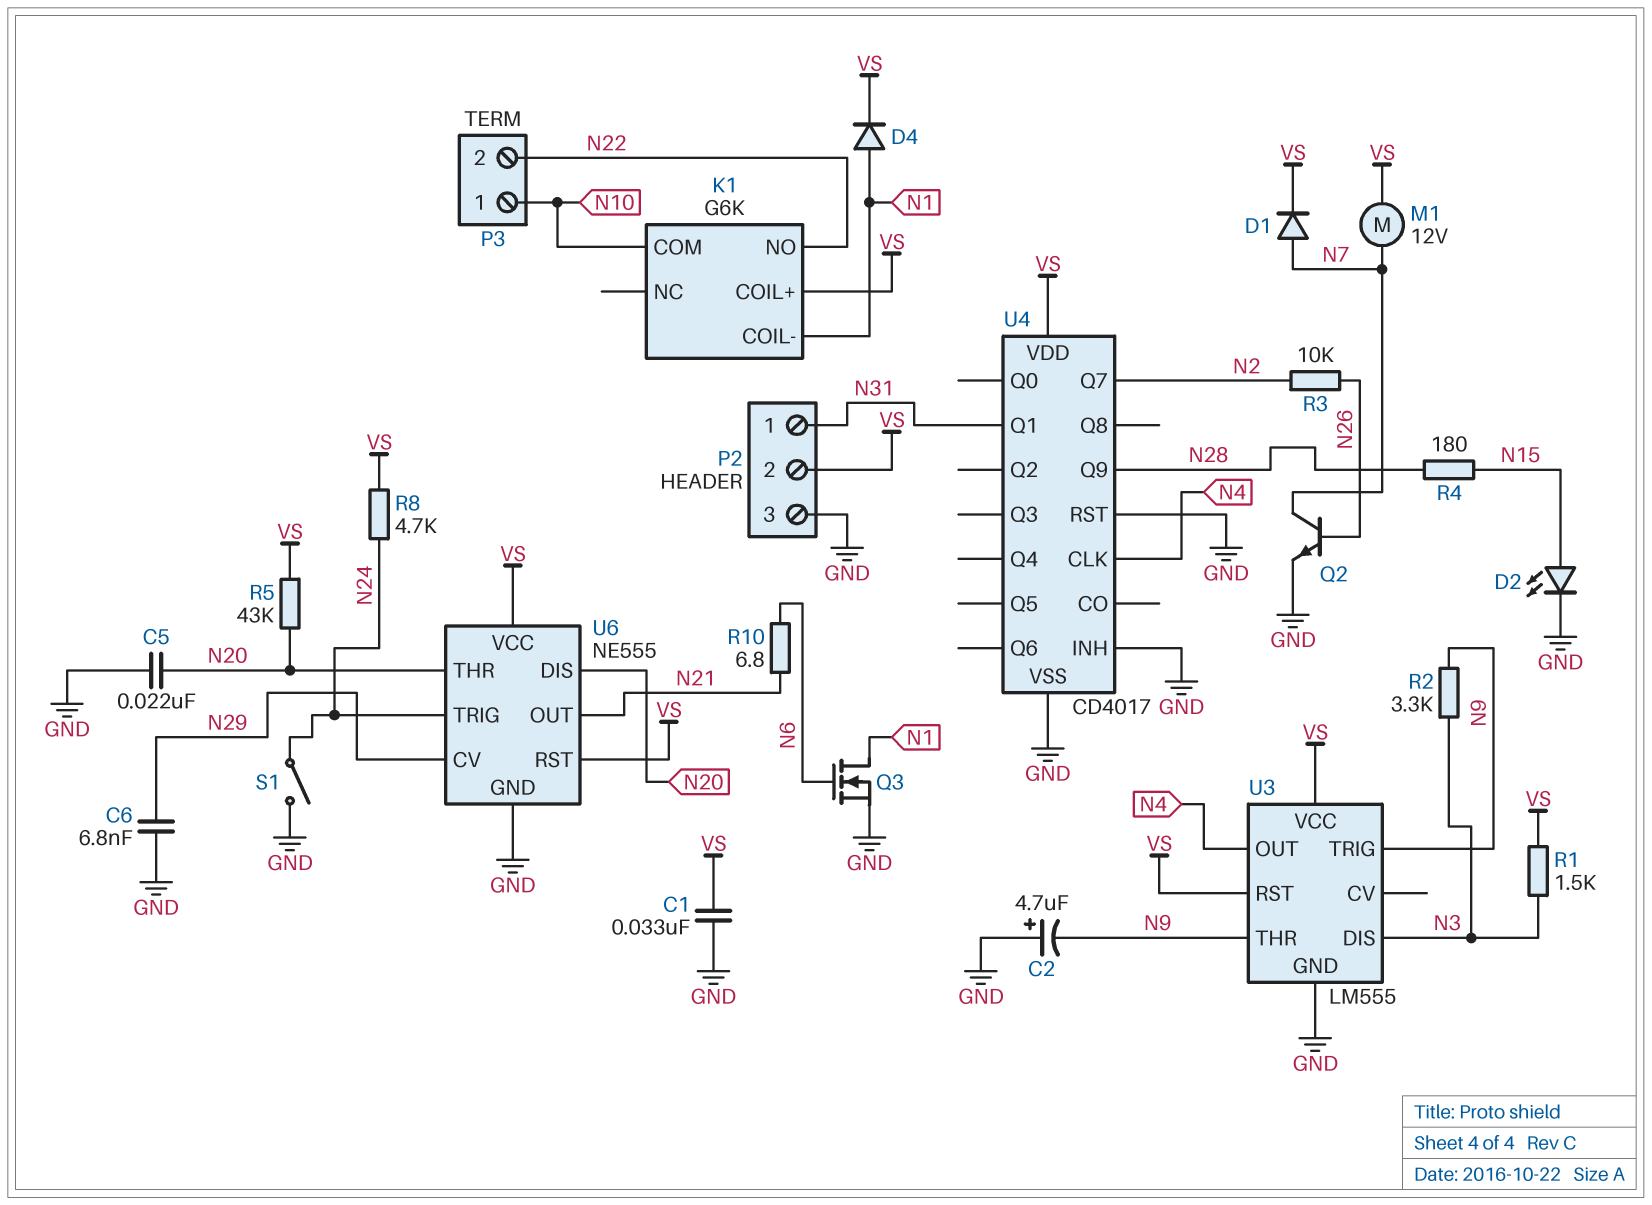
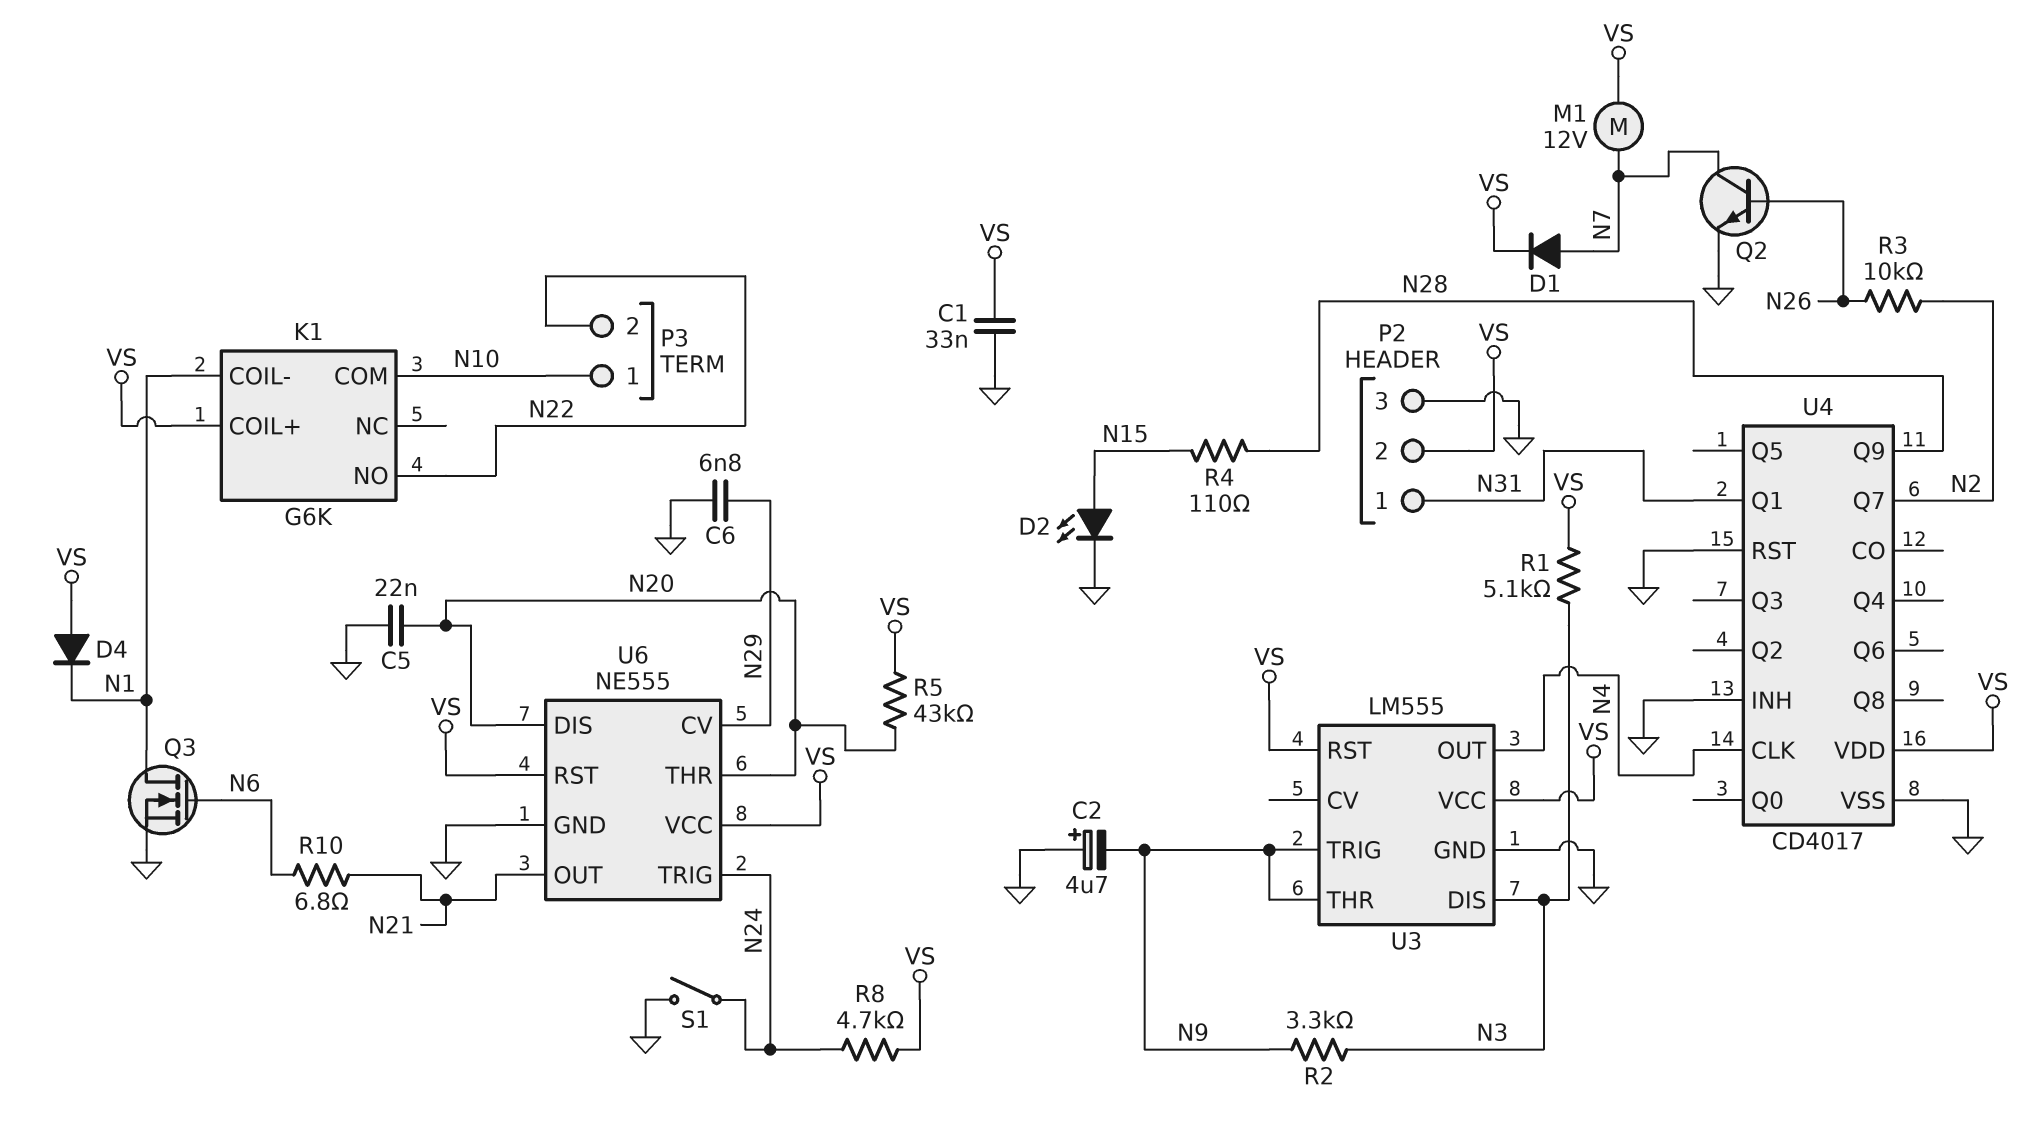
D4: diode (A N1, K VS) -> diode (A VS, K N1)
R1: 1.5k (N3, VS) -> 5.1k (N3, VS)
R4: 180 (N15, N28) -> 110 (N15, N28)

